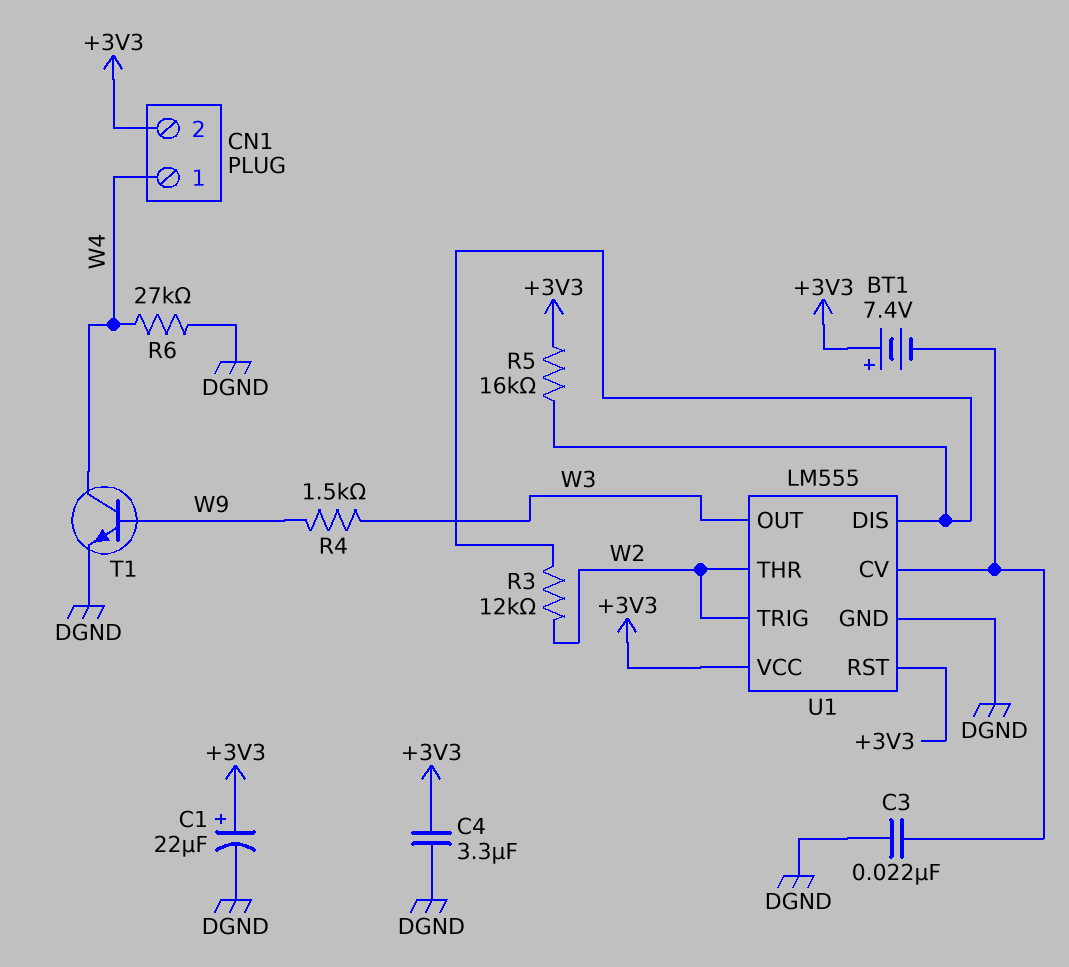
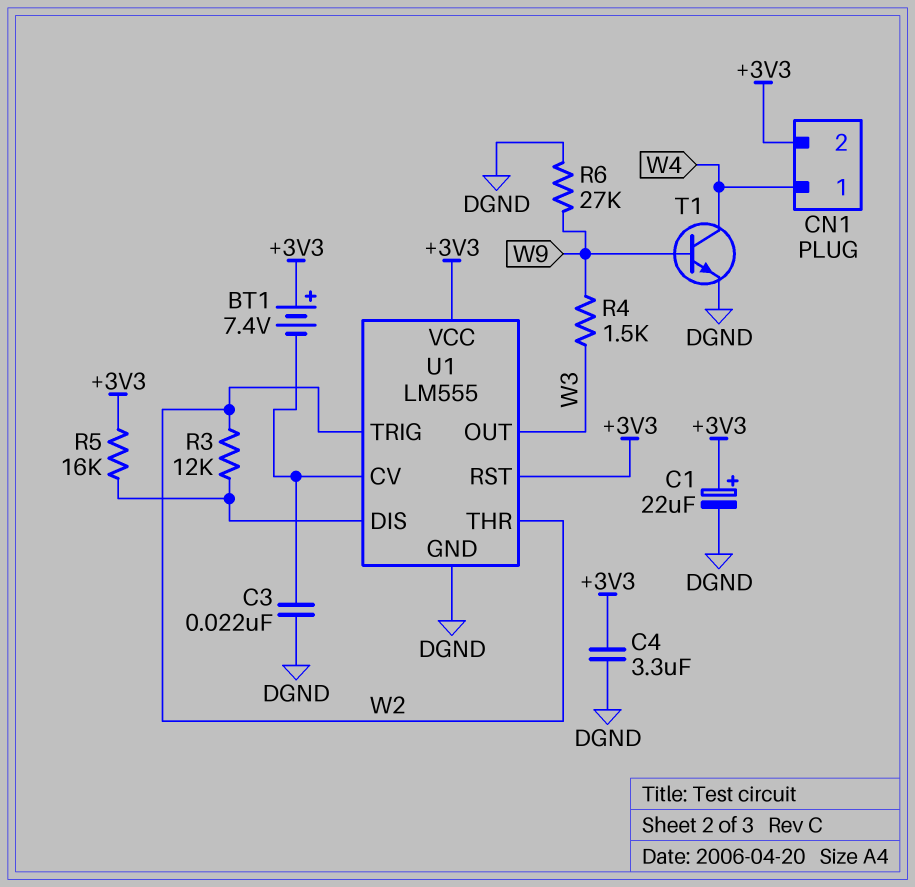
R6: 27k (DGND, W4) -> 27k (DGND, W9)

